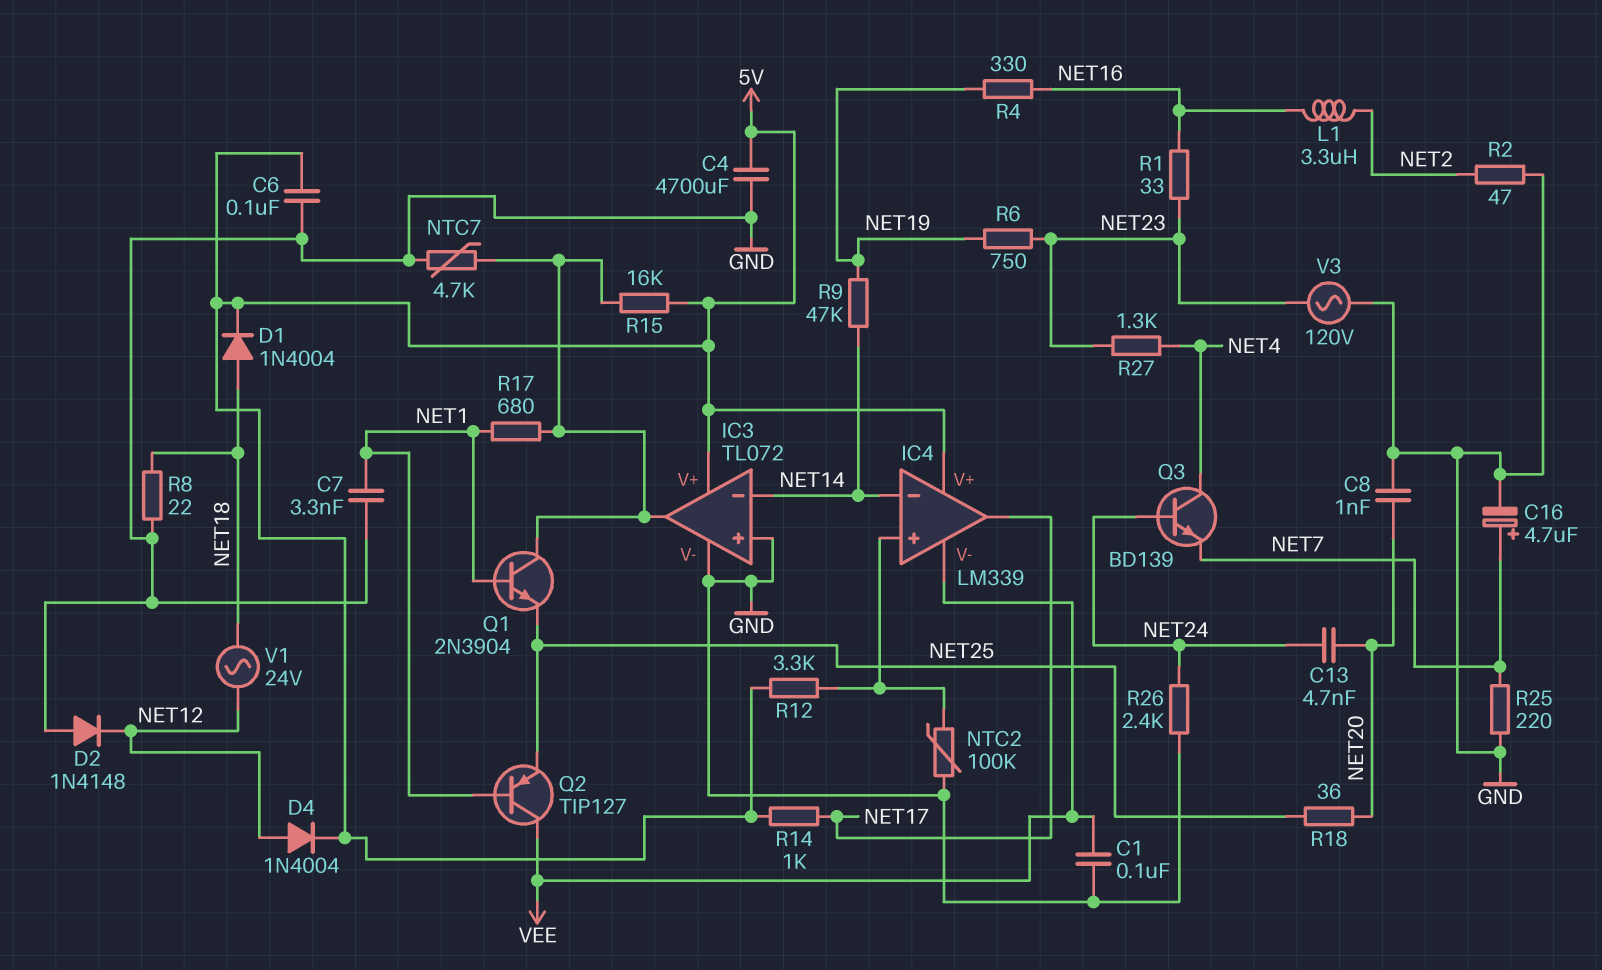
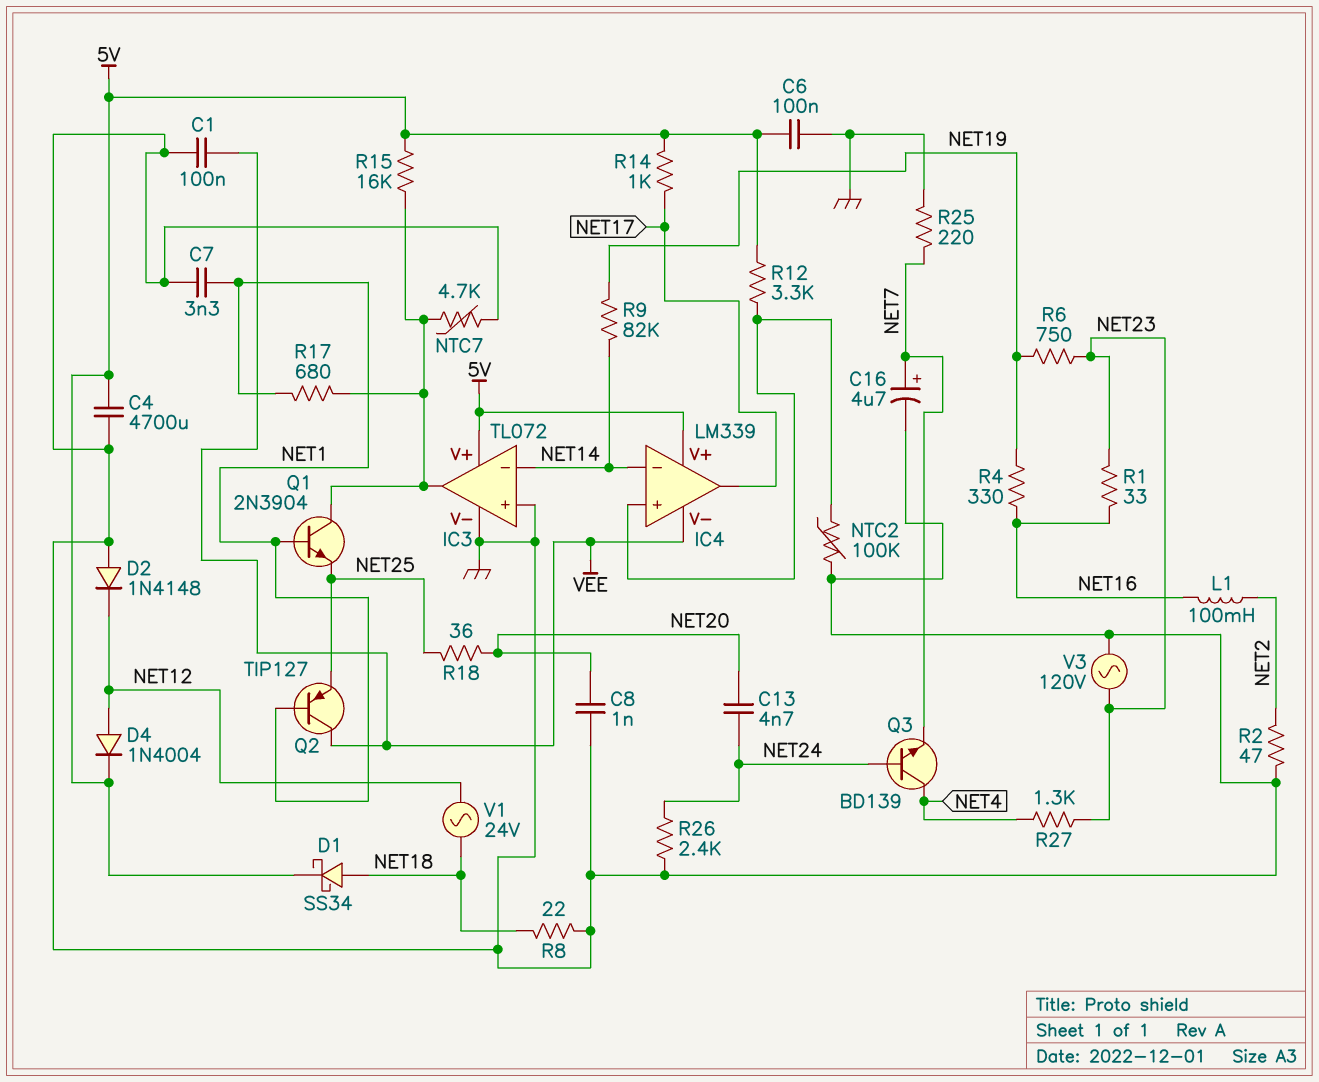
D1: diode 1N4004 (A NET18, K 5V) -> schottky SS34 (A NET18, K 5V)
L1: 3.3uH (NET2, NET16) -> 100mH (NET2, NET16)
R9: 47k (NET14, NET19) -> 82k (NET14, NET19)

